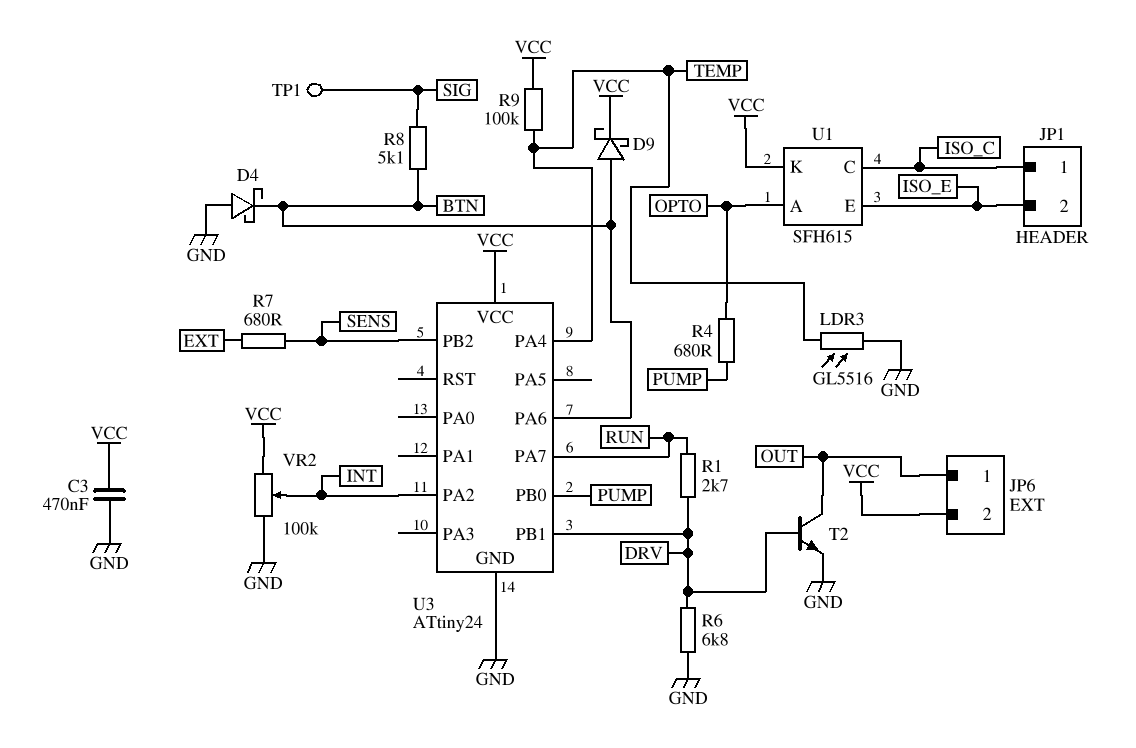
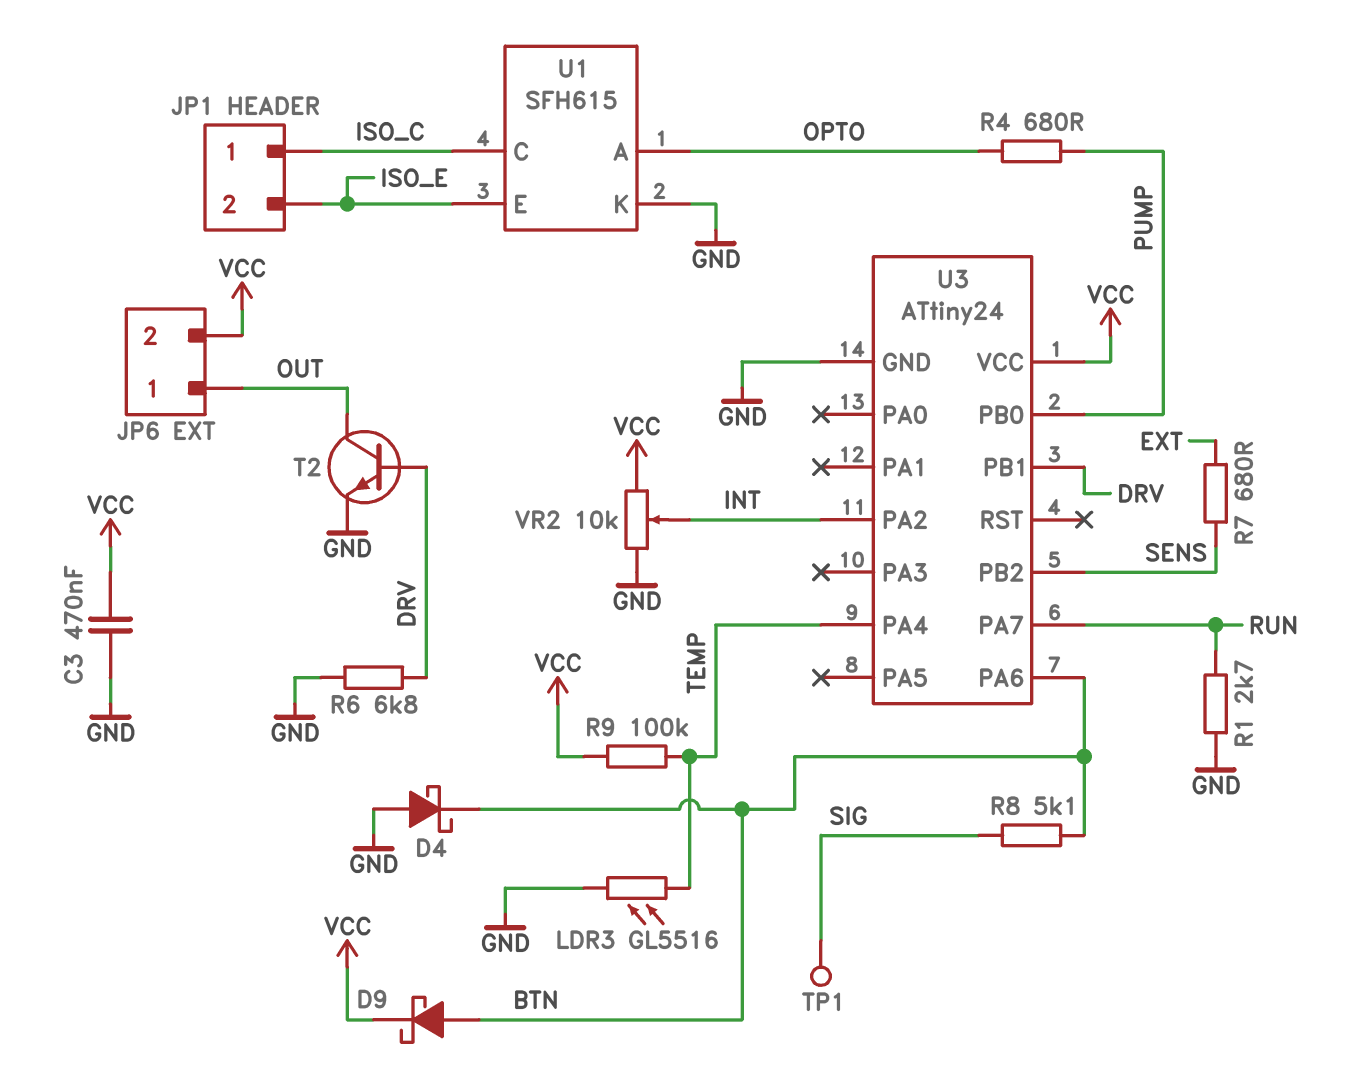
R1: 2.7k (DRV, RUN) -> 2.7k (GND, RUN)
U1 pin K: VCC -> GND
VR2: 100k (GND, VCC, wiper INT) -> 10k (GND, VCC, wiper INT)

